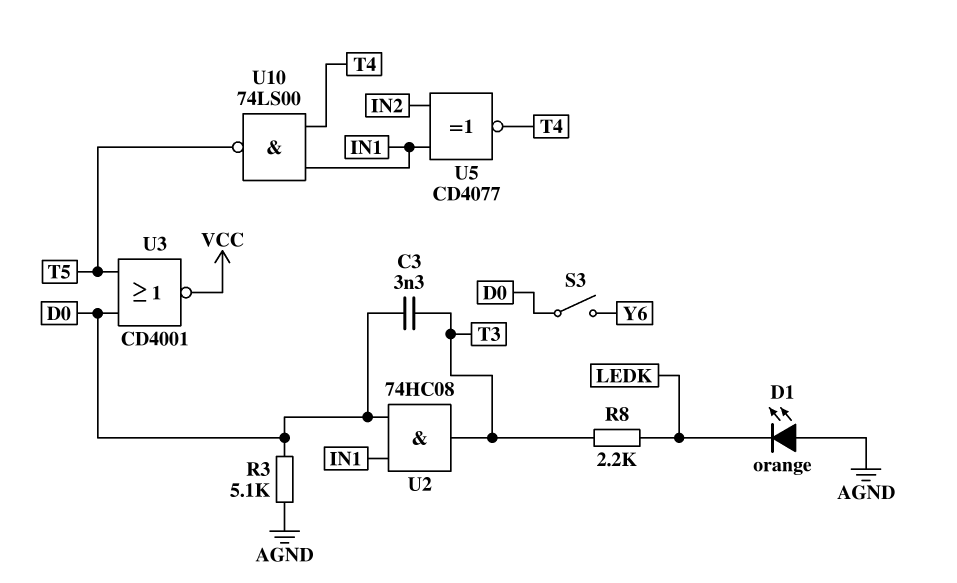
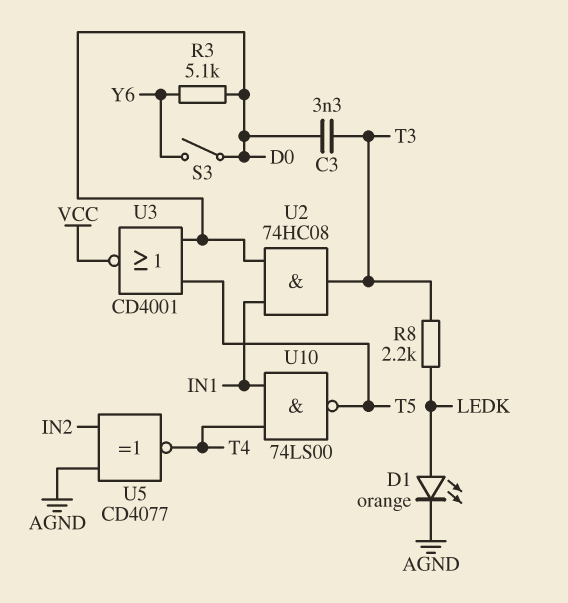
D1: LED orange (A AGND, K LEDK) -> LED orange (A LEDK, K AGND)
R3: 5.1k (AGND, D0) -> 5.1k (D0, Y6)
U5: XNOR CD4077 (in IN1, in IN2, out T4) -> XNOR CD4077 (in AGND, in IN2, out T4)

